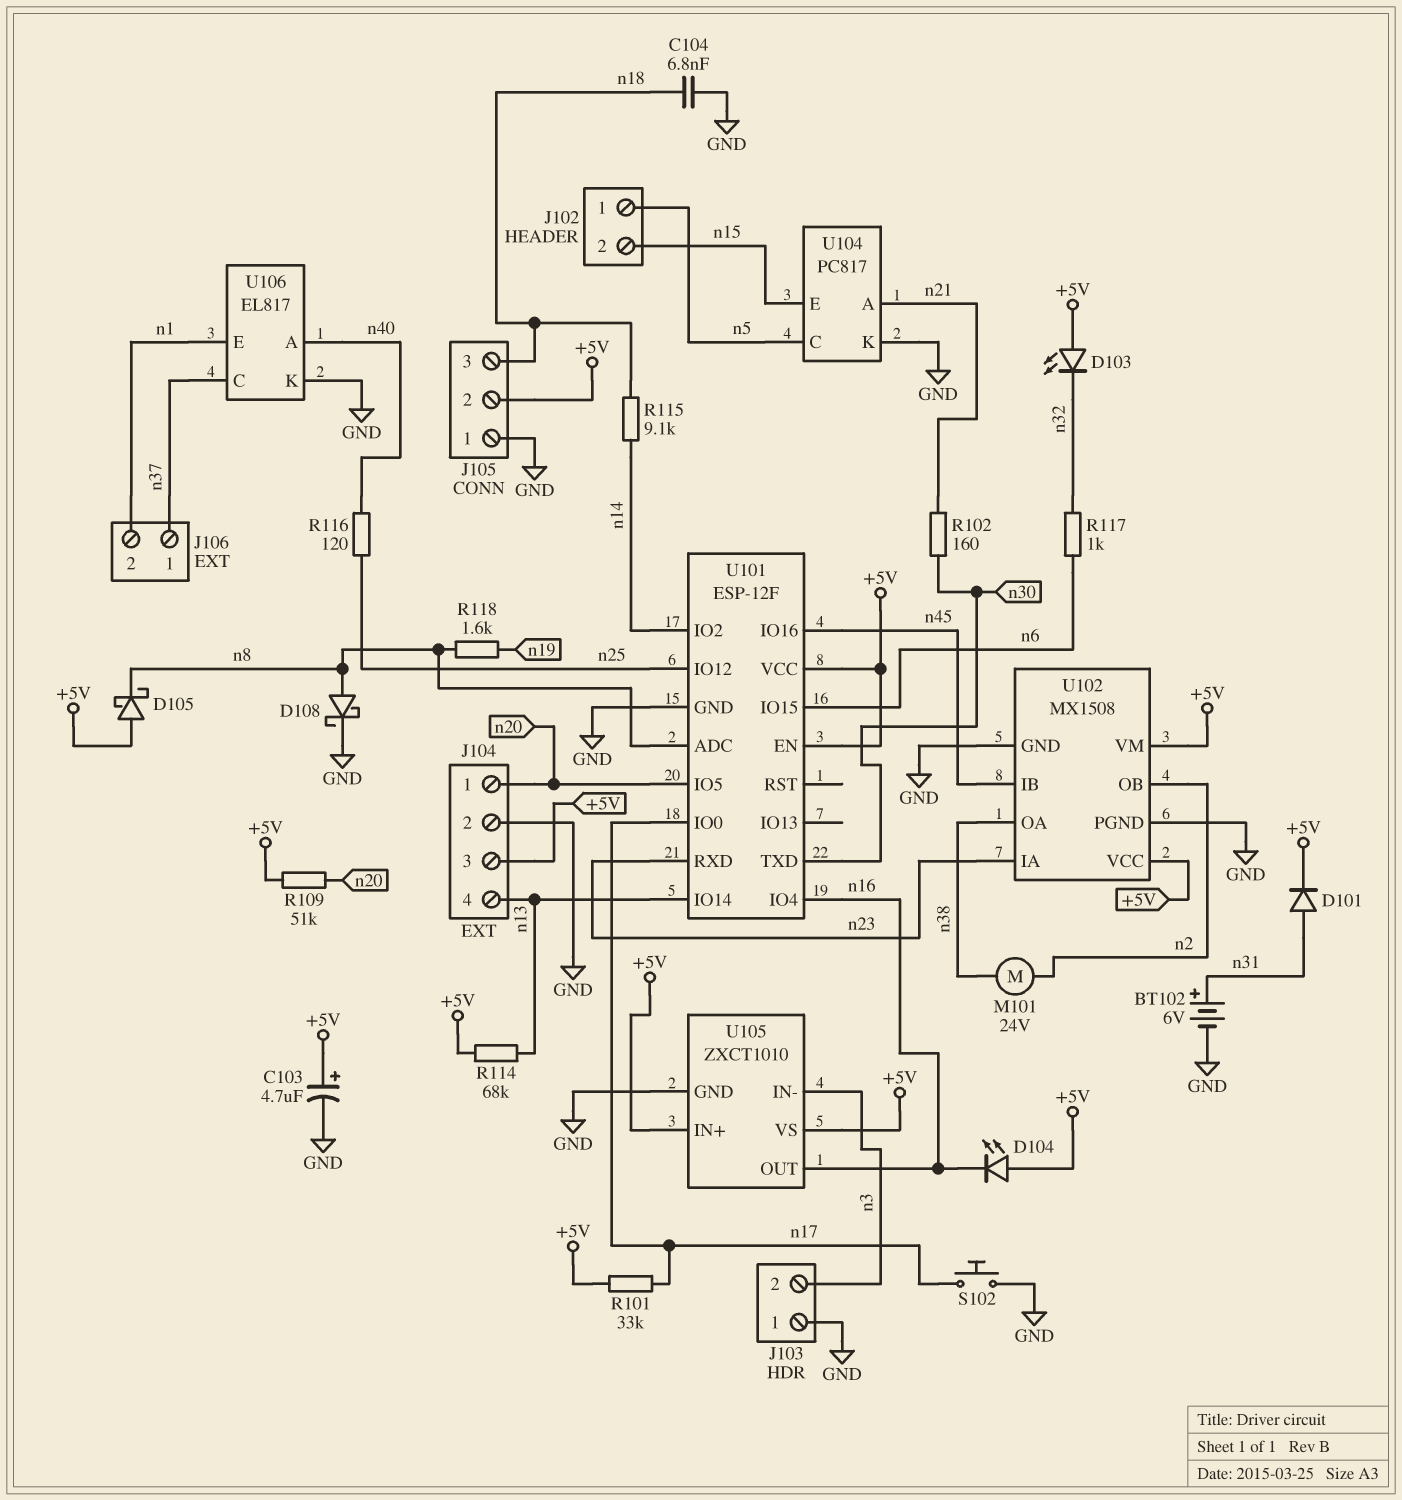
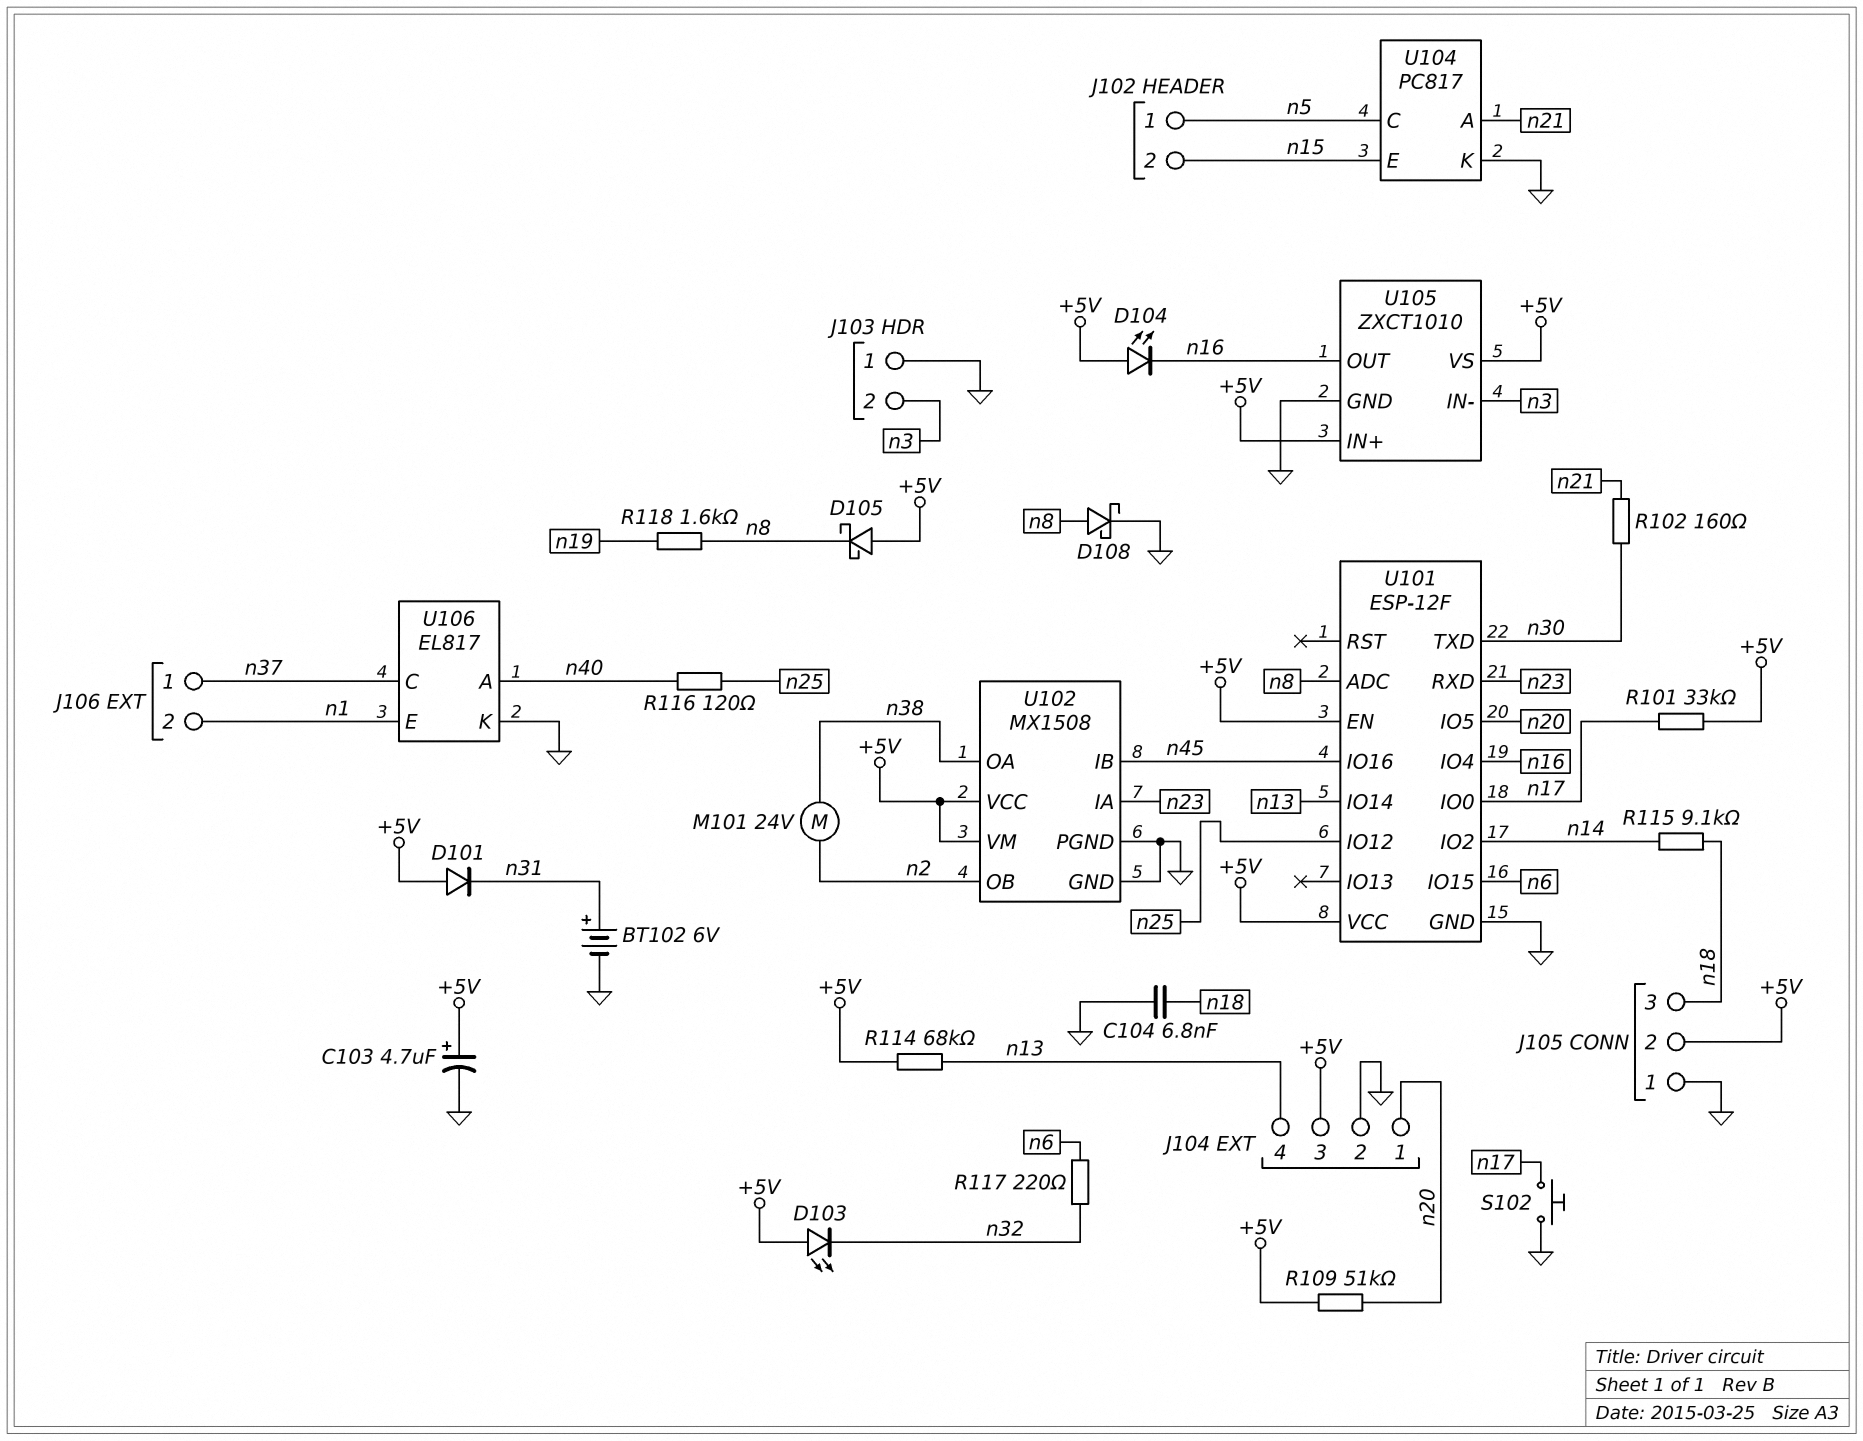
D101: diode (A n31, K +5V) -> diode (A +5V, K n31)
R117: 1k (n6, n32) -> 220 (n6, n32)

